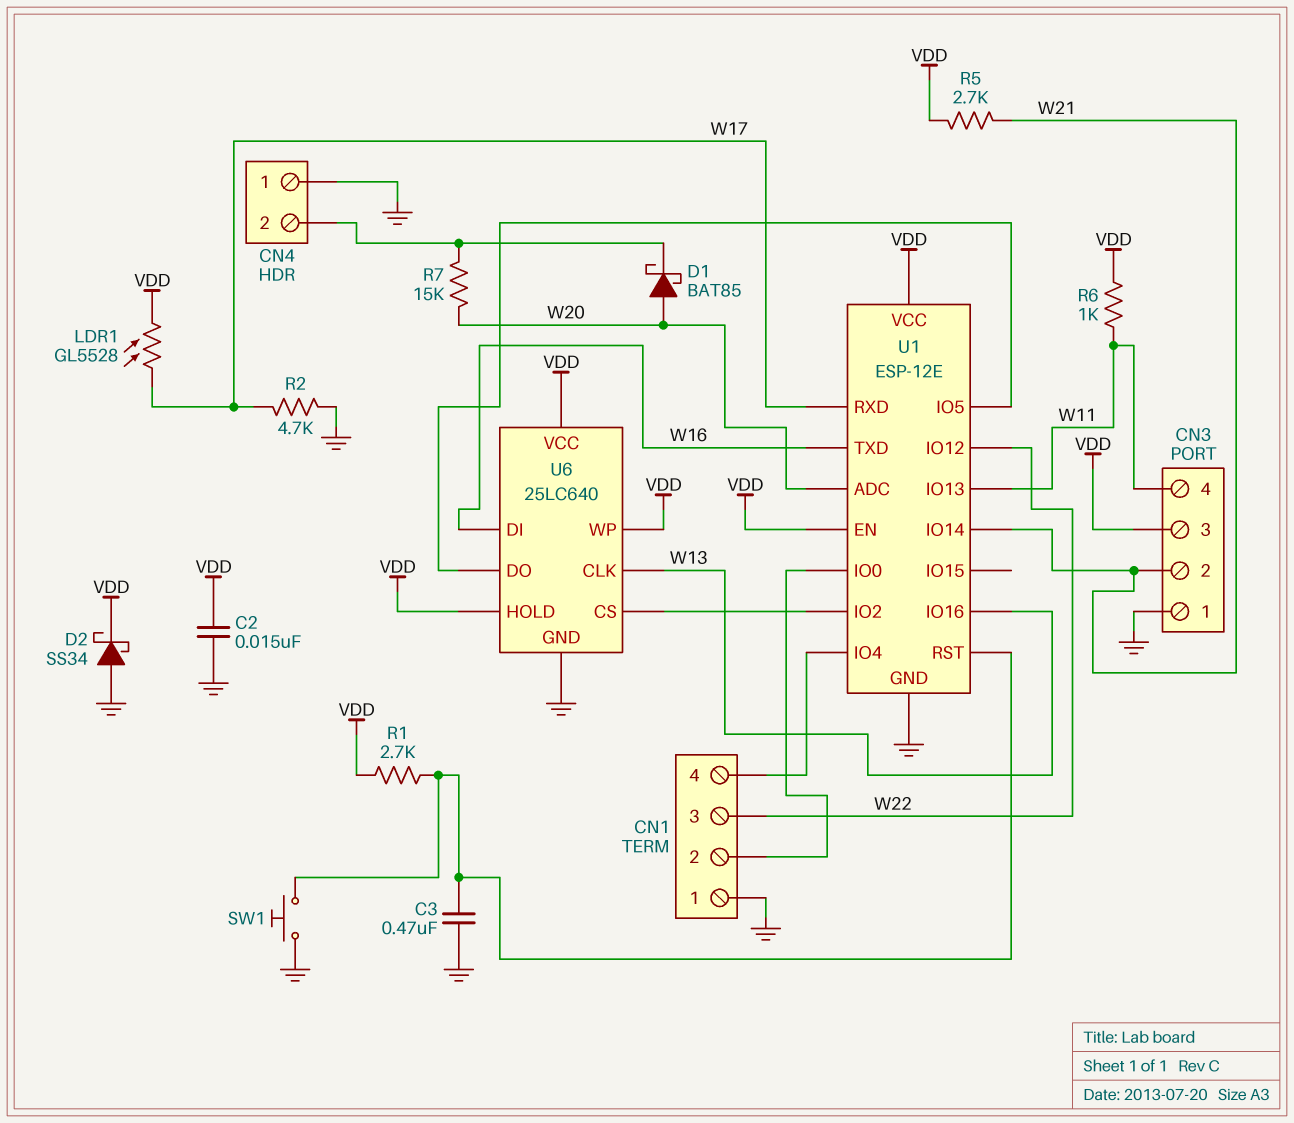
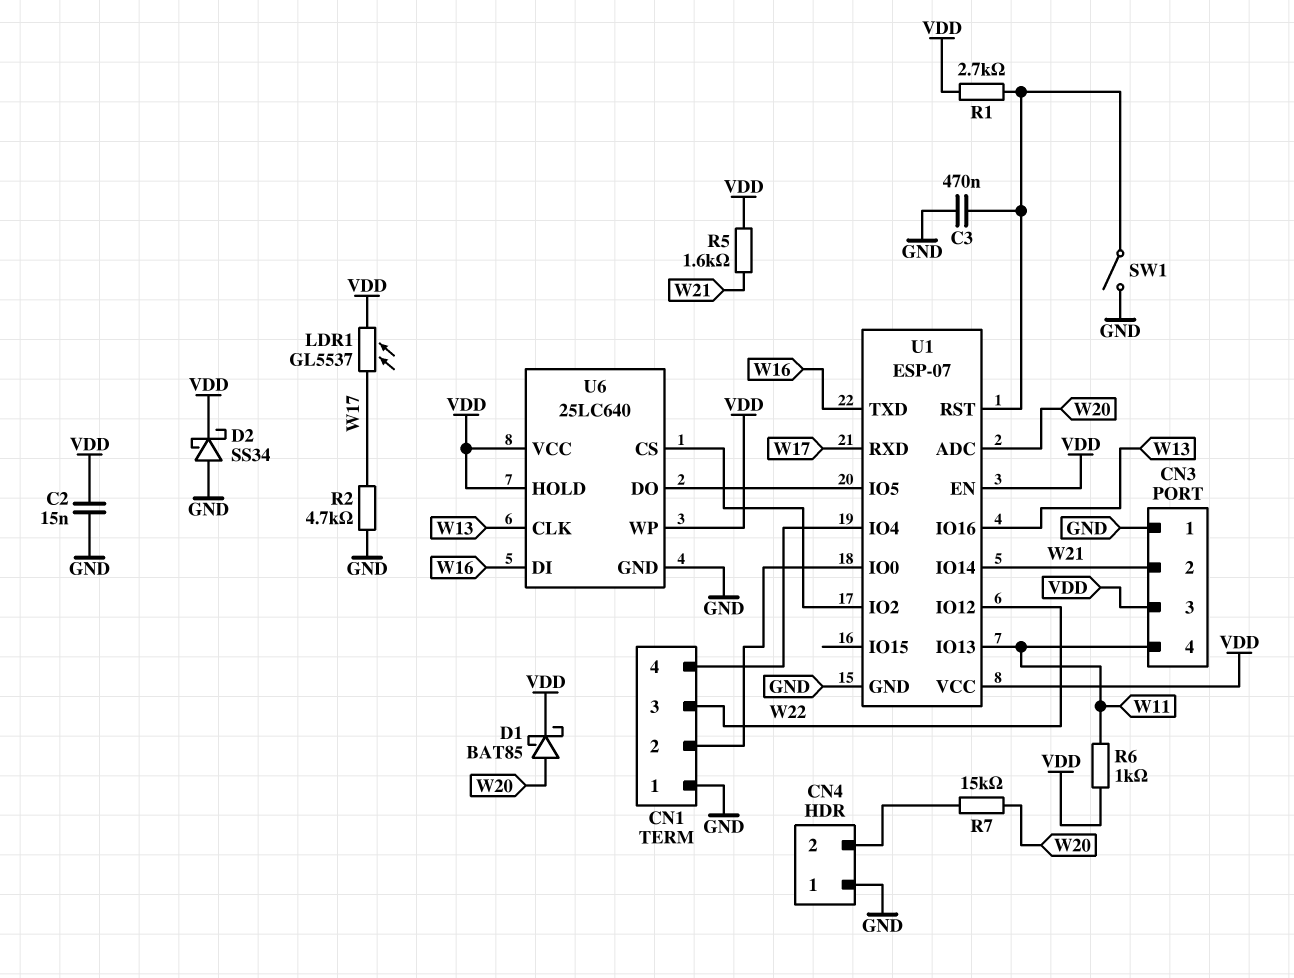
D1: schottky BAT85 (A W20, K CN4/2) -> schottky BAT85 (A W20, K VDD)
LDR1: GL5528 (VDD, W17) -> GL5537 (VDD, W17)
R5: 2.7k (VDD, W21) -> 1.6k (VDD, W21)
SW1: button (GND, U1/RST) -> switch (GND, U1/RST)
U1: ESP-12E -> ESP-07

